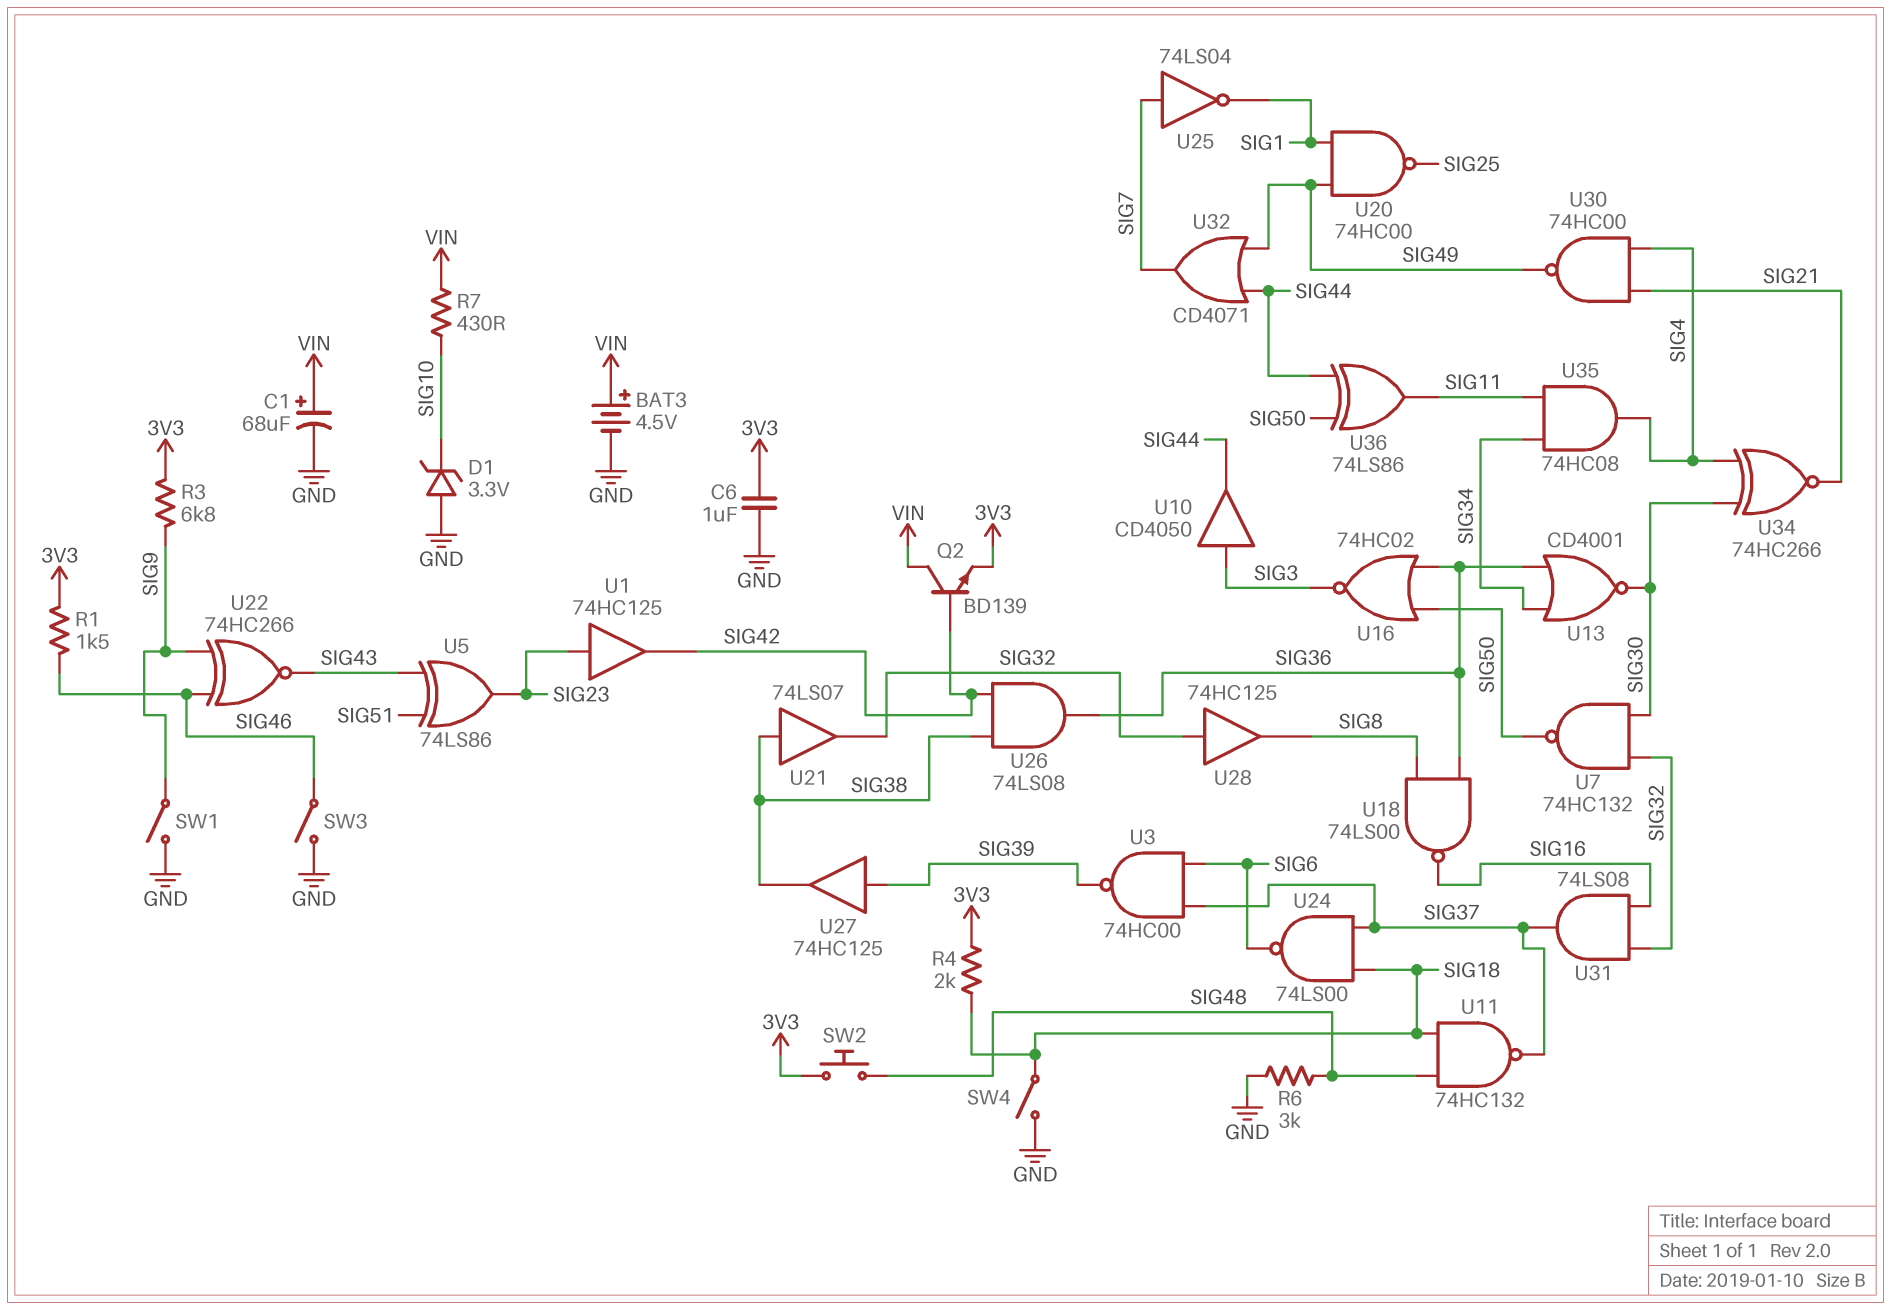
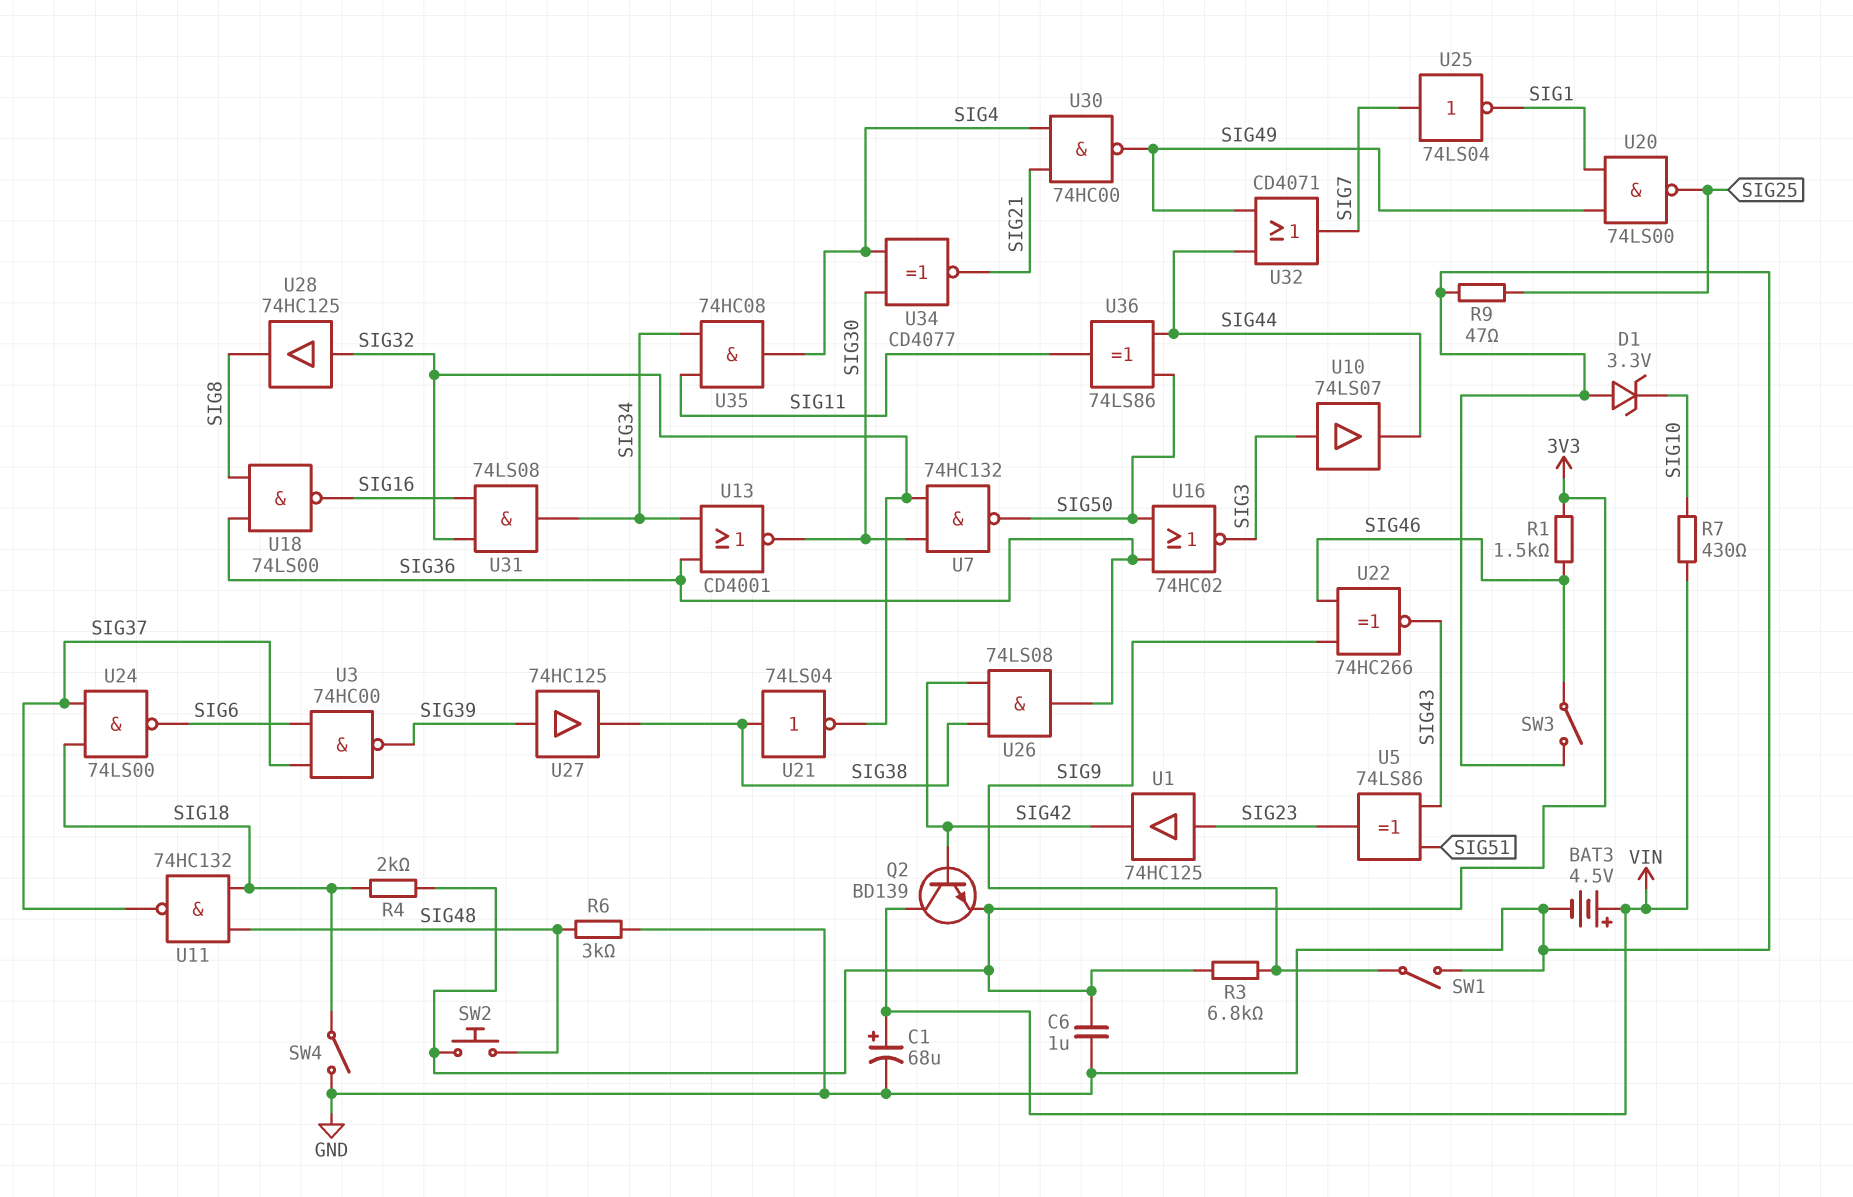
R9: none -> 47 (GND, SIG25)
U10: buffer CD4050 (in SIG3, out SIG44) -> buffer 74LS07 (in SIG3, out SIG44)
U20: NAND 74HC00 (in SIG1, in SIG49, out SIG25) -> NAND 74LS00 (in SIG1, in SIG49, out SIG25)
U21: buffer 74LS07 (in SIG38, out SIG32) -> NOT 74LS04 (in SIG38, out SIG32)
U31: AND 74LS08 (in SIG16, in SIG32, out SIG37) -> AND 74LS08 (in SIG16, in SIG32, out SIG34)
U34: XNOR 74HC266 (in SIG4, in SIG30, out SIG21) -> XNOR CD4077 (in SIG4, in SIG30, out SIG21)

